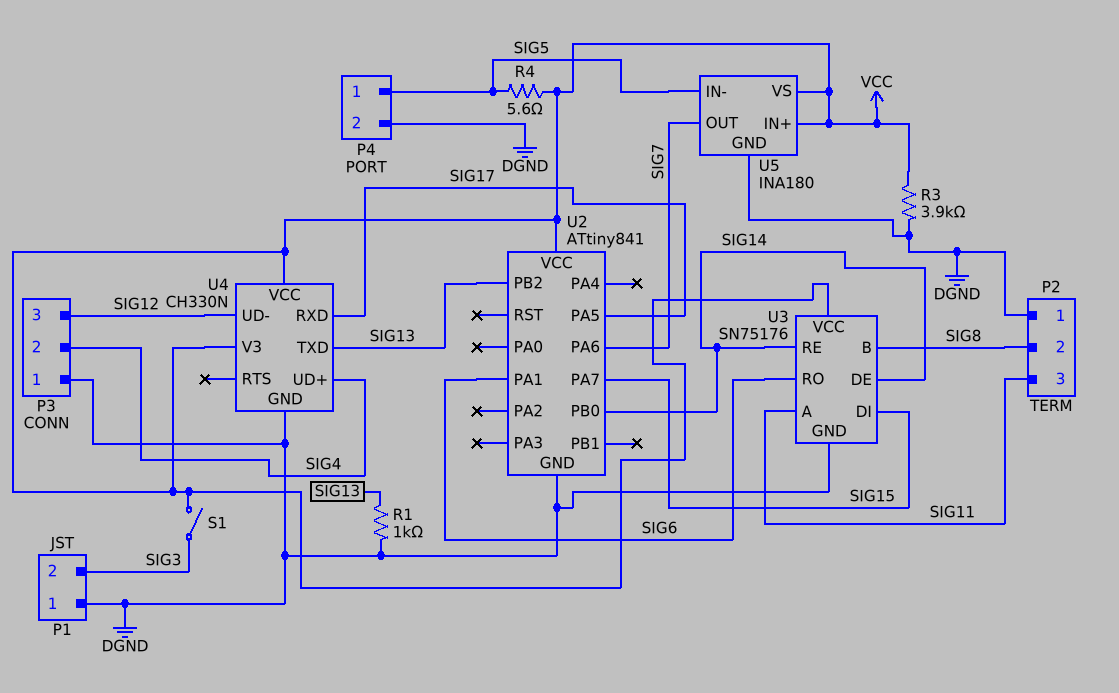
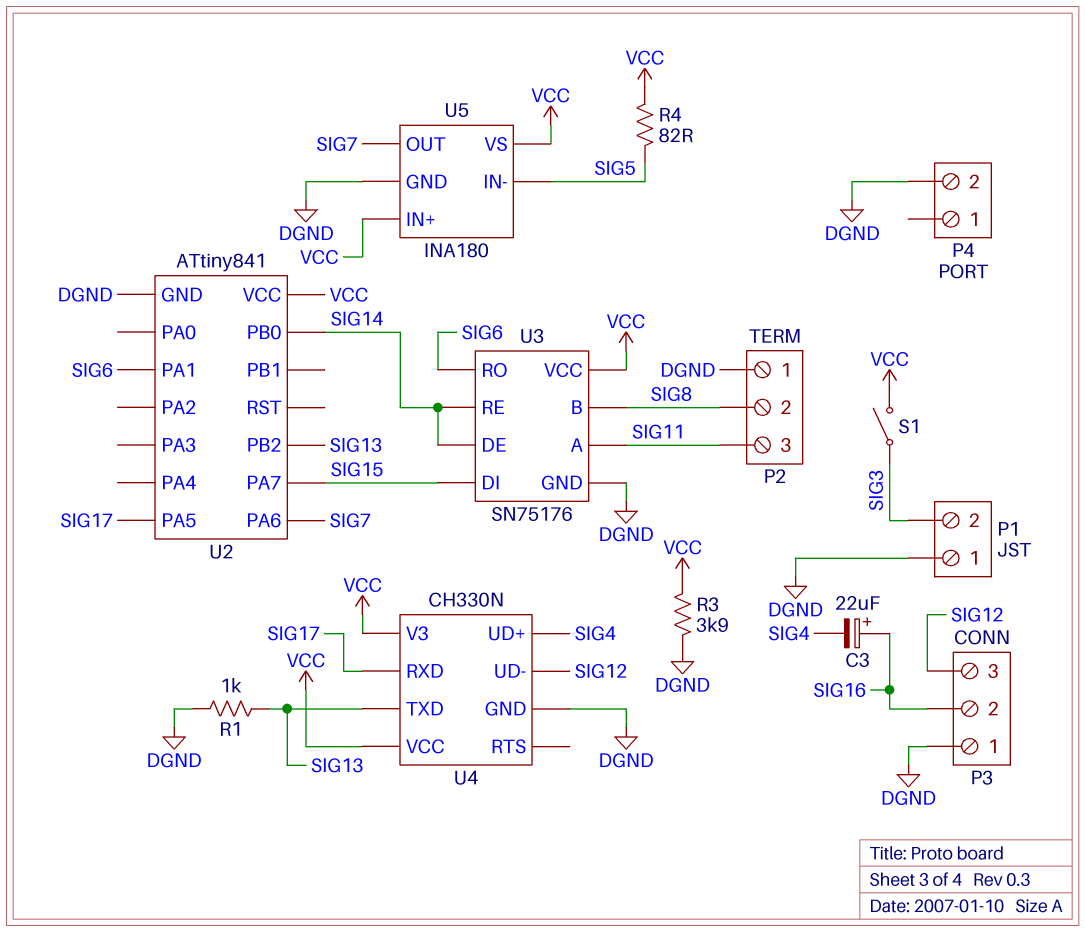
C3: none -> 22uF (plus SIG16, minus SIG4)
P3 pin 2: SIG4 -> SIG16
P4 pin 1: SIG5 -> none
R4: 5.6 (SIG5, VCC) -> 82 (SIG5, VCC)

